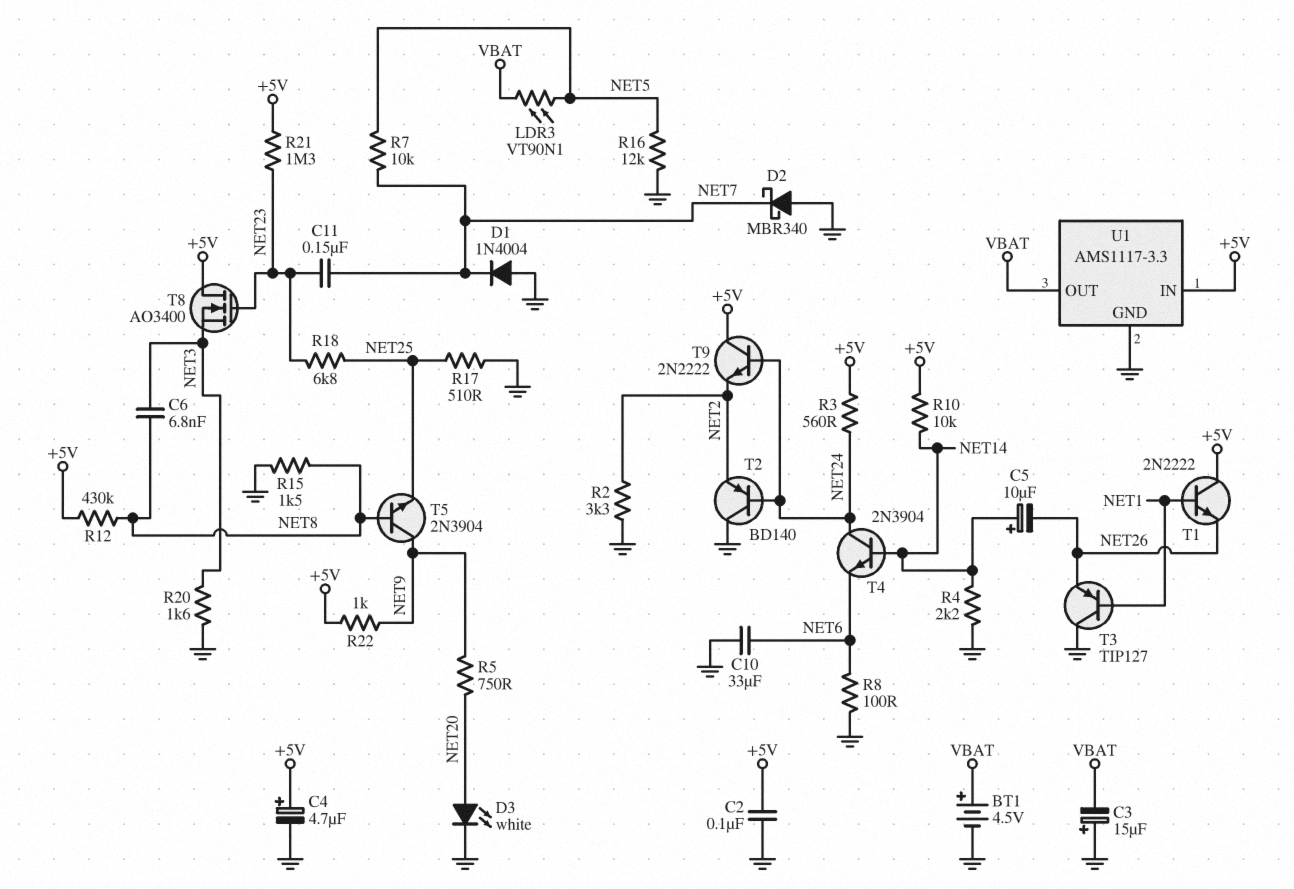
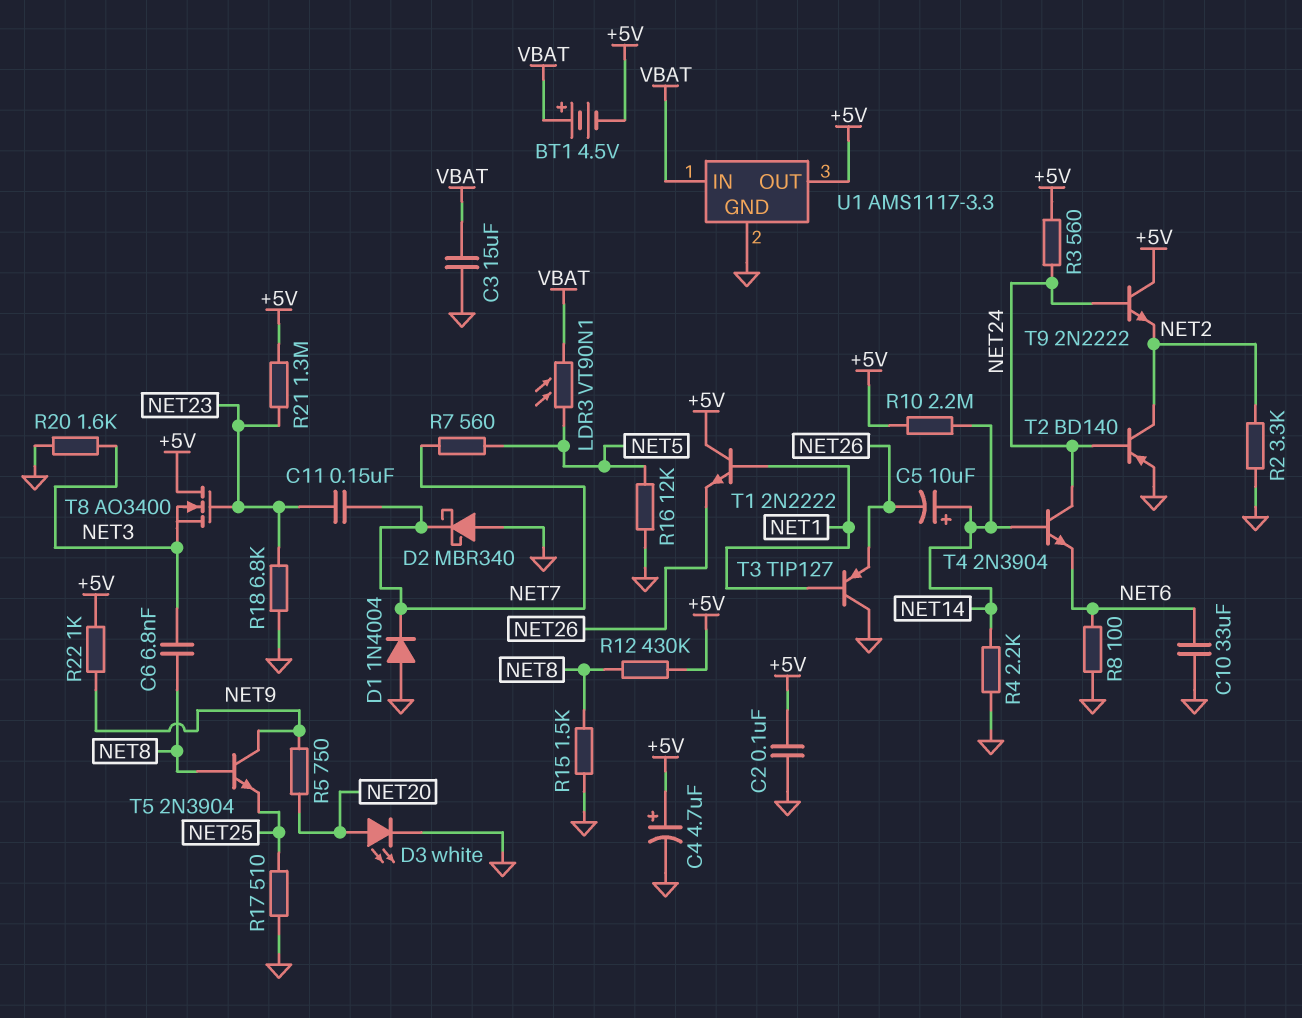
BT1: 4.5V (plus VBAT, minus GND) -> 4.5V (plus VBAT, minus +5V)
C3: 15uF (plus GND, minus VBAT) -> 15uF (GND, VBAT)
R7: 10k (NET5, NET7) -> 560 (NET5, NET7)
R10: 10k (+5V, NET14) -> 2.2M (+5V, NET14)
R18: 6.8k (NET23, NET25) -> 6.8k (GND, NET23)
T2: PNP BD140 (B NET24, C GND, E NET2) -> PNP BD140 (B NET24, C NET2, E GND)
U1 pin IN: +5V -> VBAT
U1 pin OUT: VBAT -> +5V

